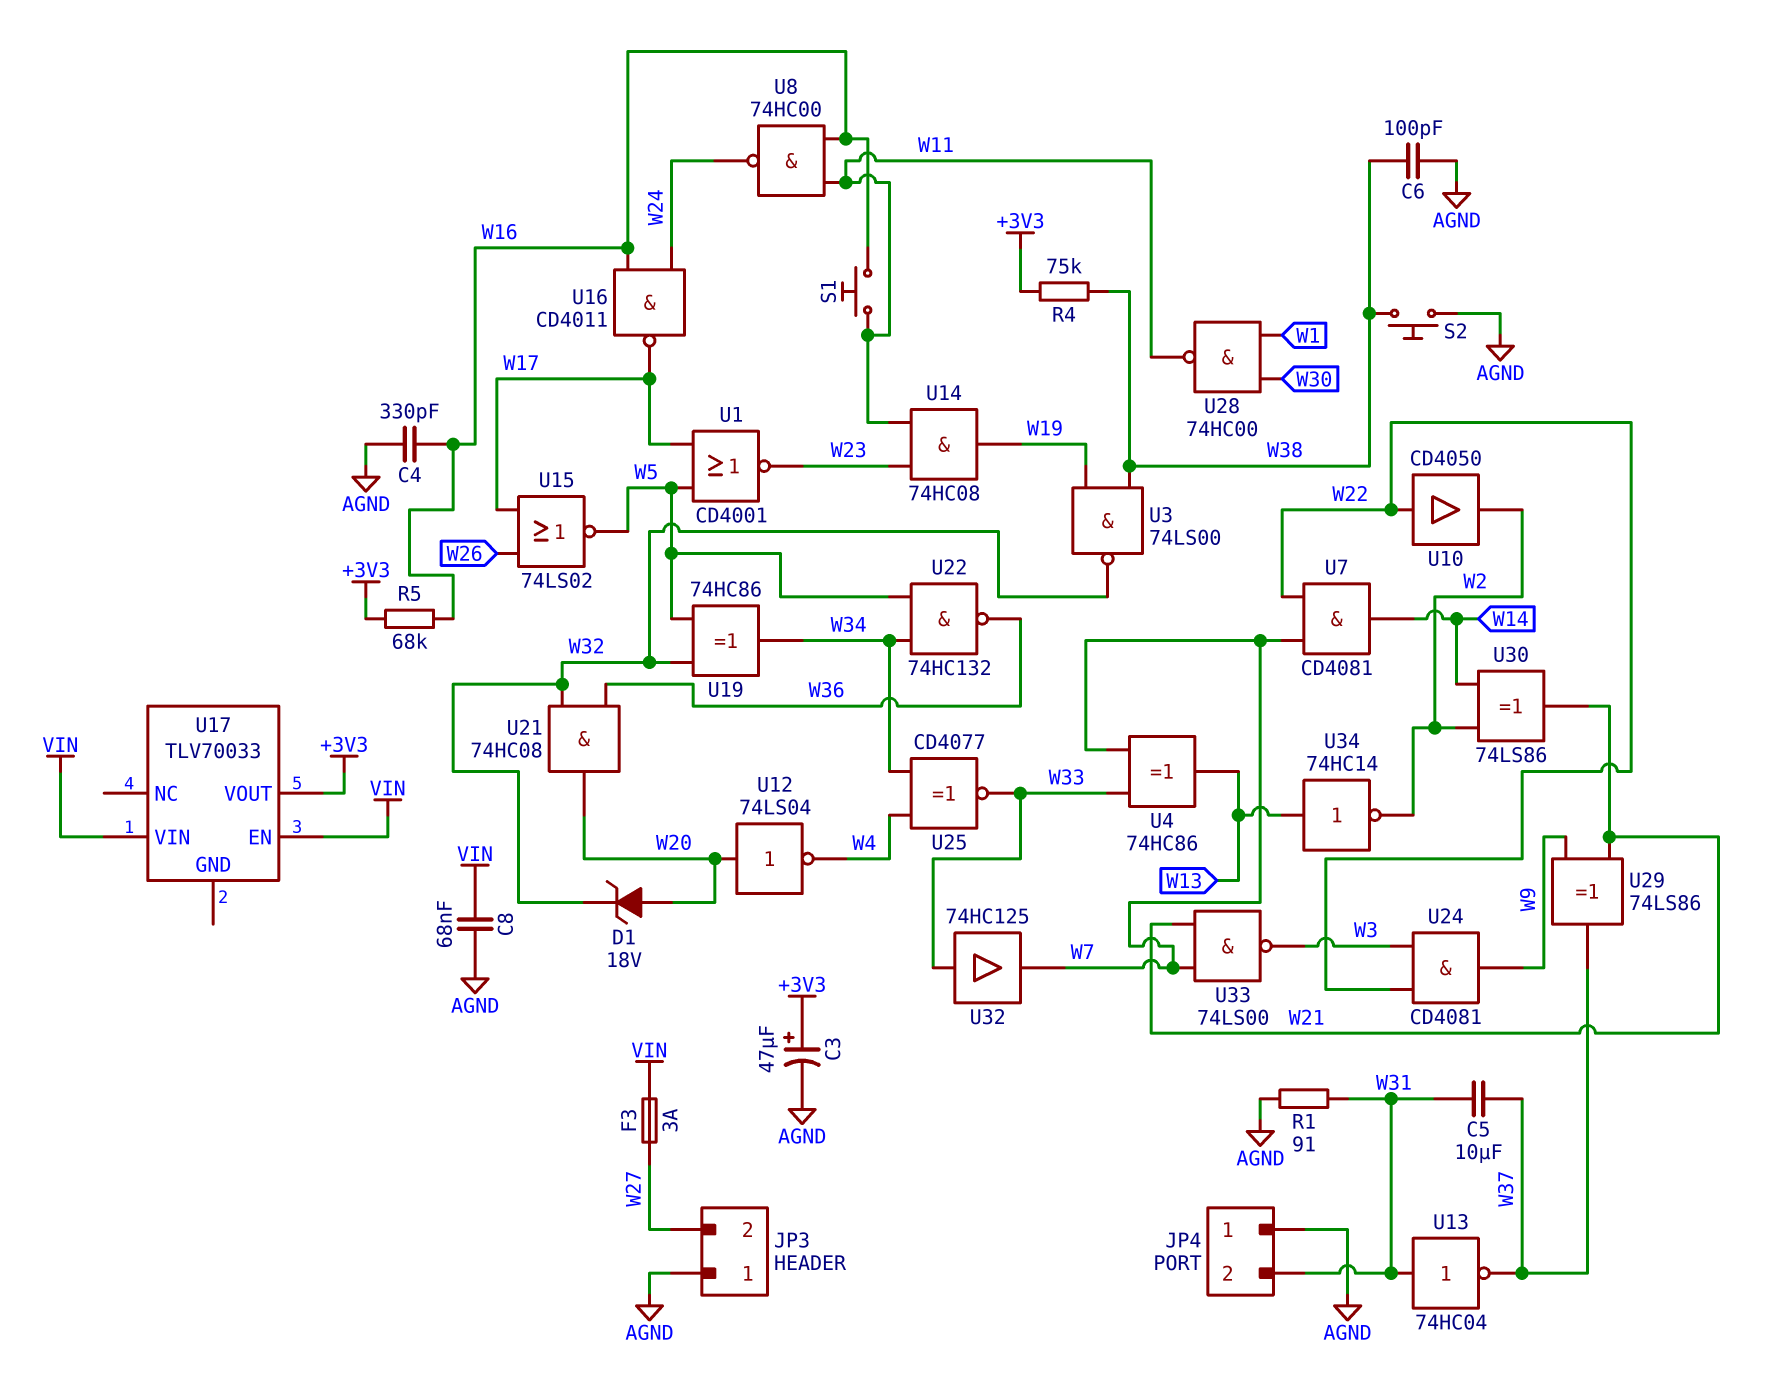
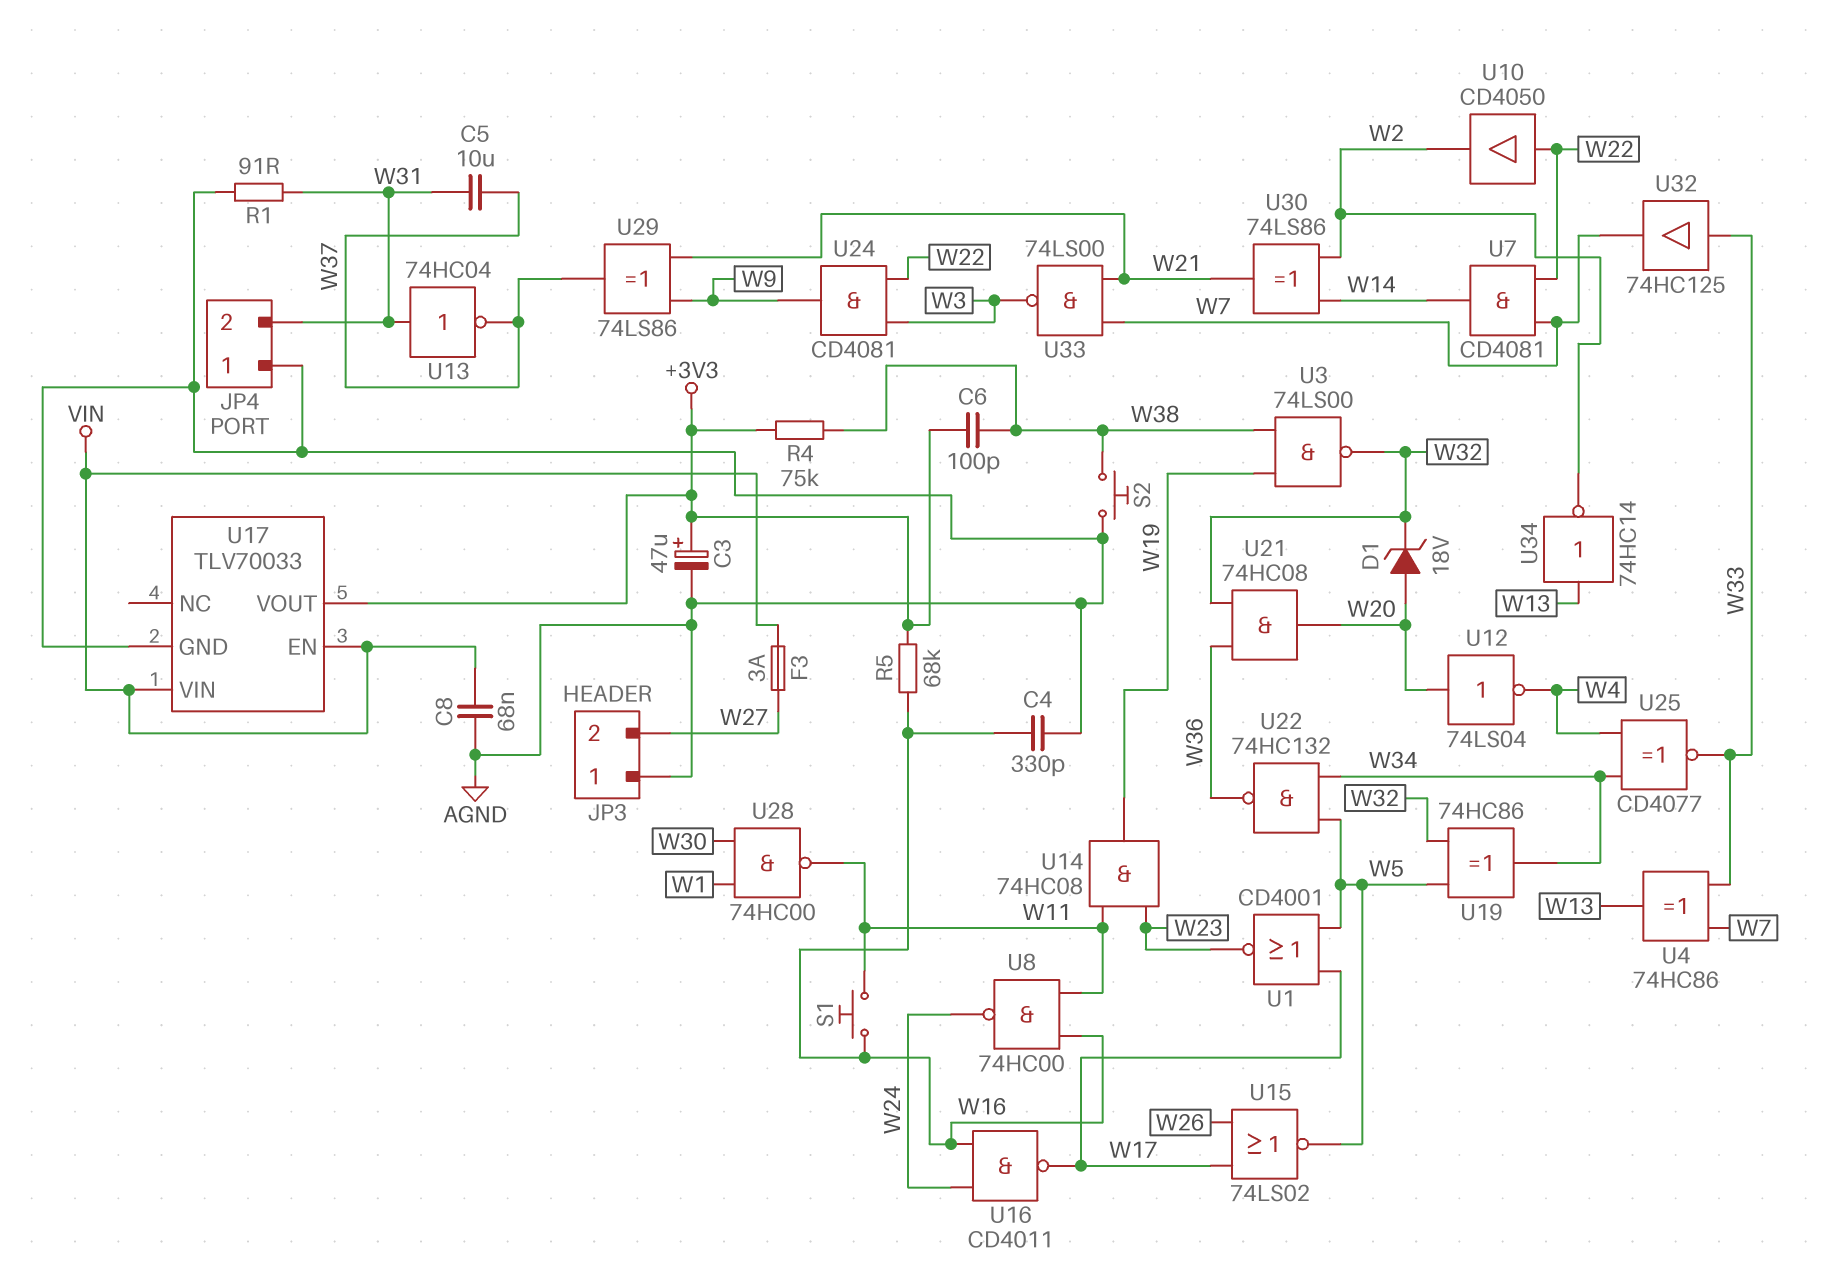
C6: 100pF (AGND, W38) -> 100pF (+3V3, W38)
U17 pin GND: none -> AGND

